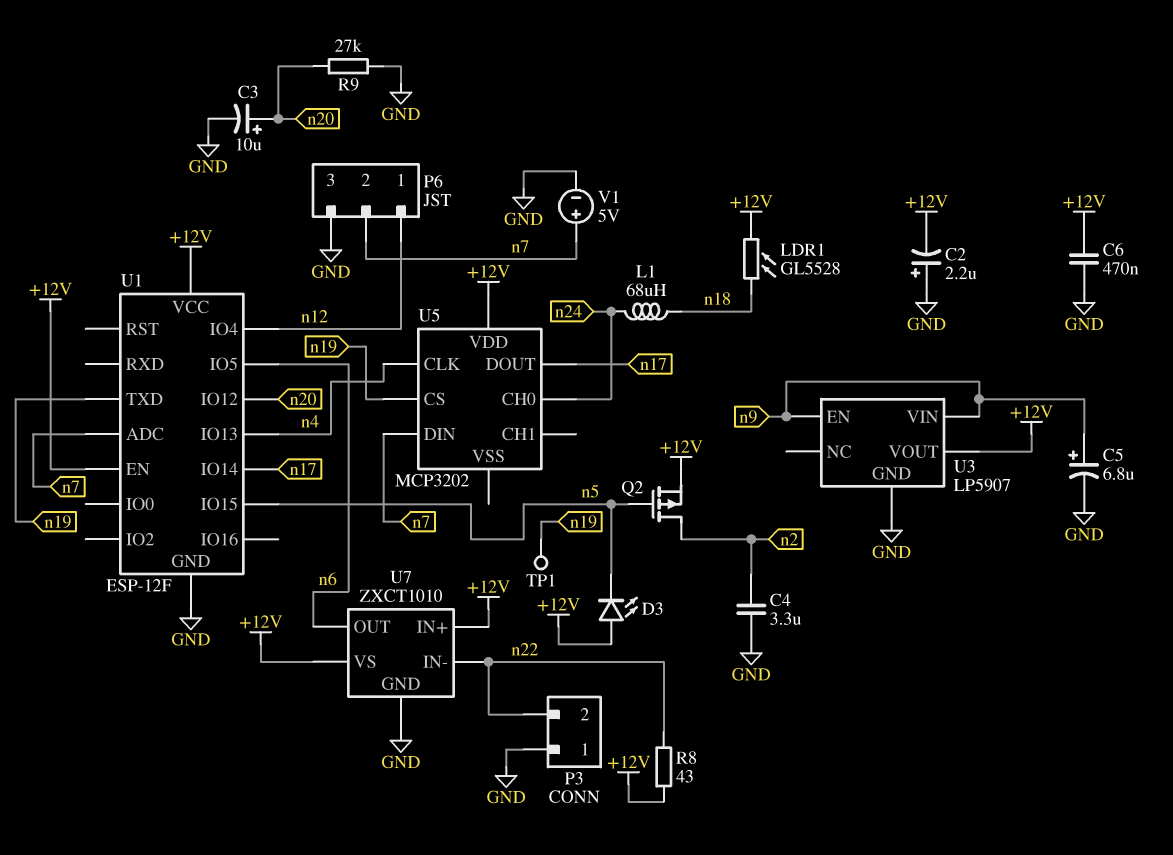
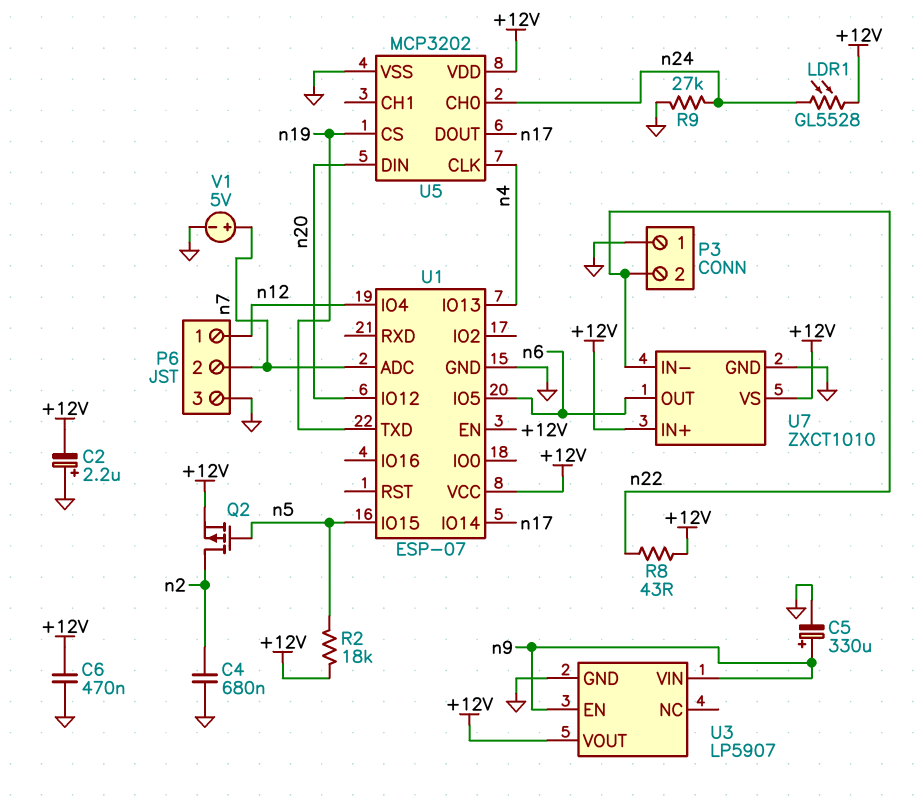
C3: 10uF (plus n20, minus GND) -> none
C4: 3.3uF (GND, n2) -> 680nF (GND, n2)
C5: 6.8uF (plus n9, minus GND) -> 330uF (plus n9, minus GND)
D3: LED (A +12V, K n5) -> none
L1: 68uH (n18, n24) -> none
LDR1: GL5528 (+12V, n18) -> GL5528 (+12V, n24)
R2: none -> 18k (+12V, n5)
R9: 27k (GND, n20) -> 27k (GND, n24)
TP1: test point (n19) -> none
U1: ESP-12F -> ESP-07
U5 pin DIN: n7 -> n20
U5 pin VSS: none -> GND

